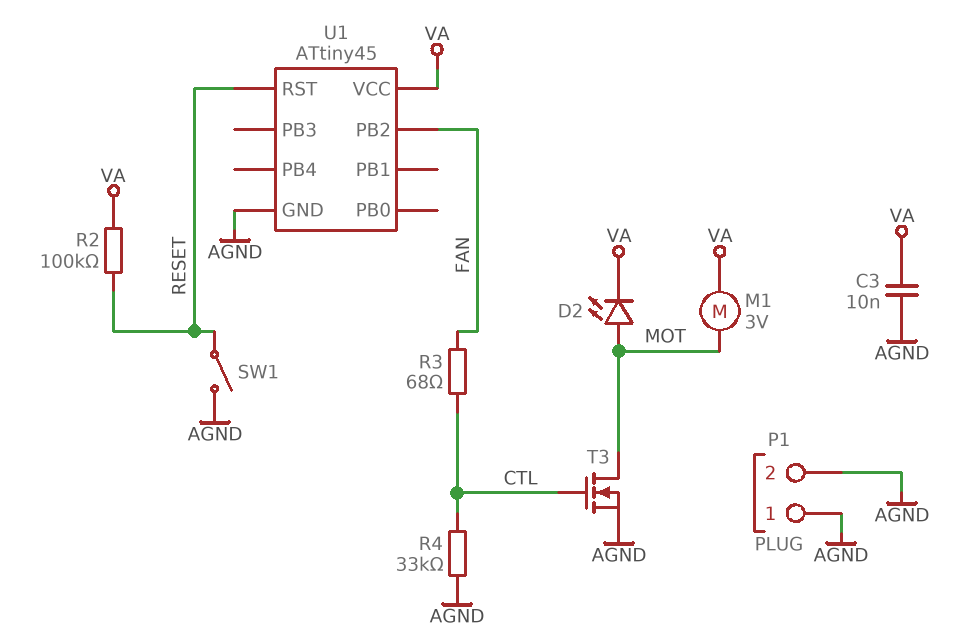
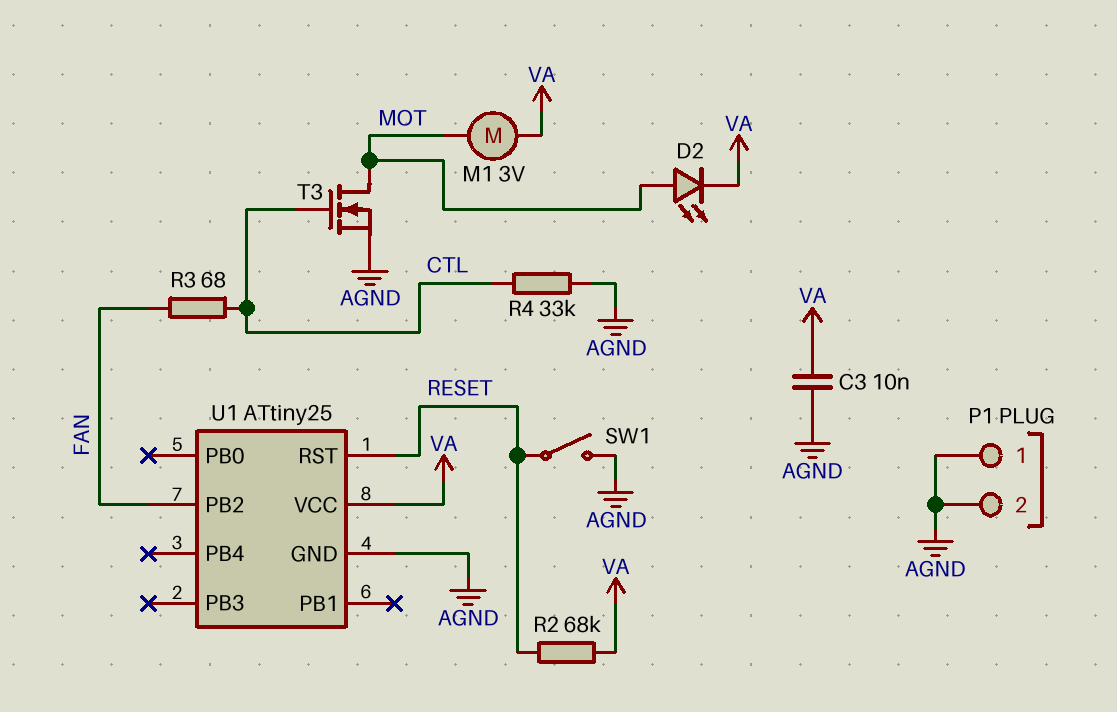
R2: 100k (RESET, VA) -> 68k (RESET, VA)
U1: ATtiny45 -> ATtiny25

